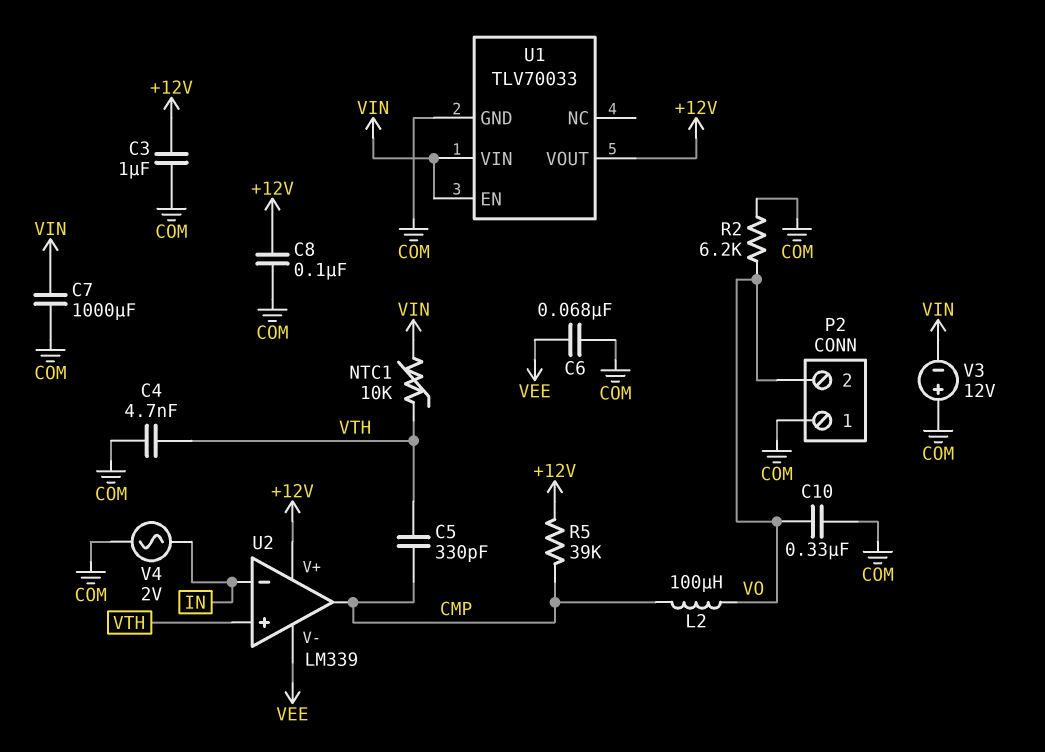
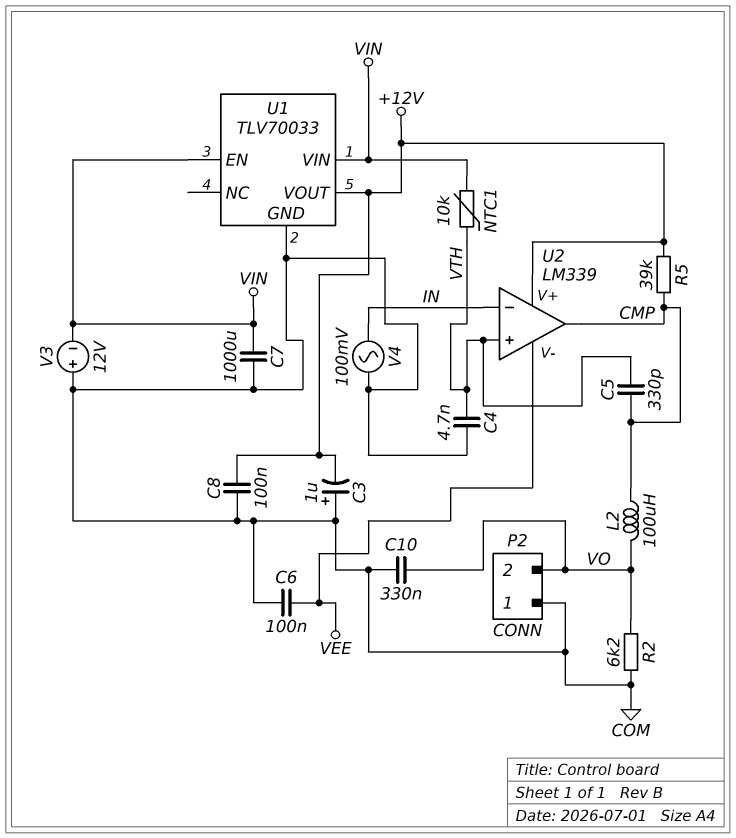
C3: 1uF (+12V, COM) -> 1uF (plus COM, minus +12V)
C6: 68nF (COM, VEE) -> 100nF (COM, VEE)
V4: AC 2V (COM, IN) -> AC 100mV (COM, IN)

